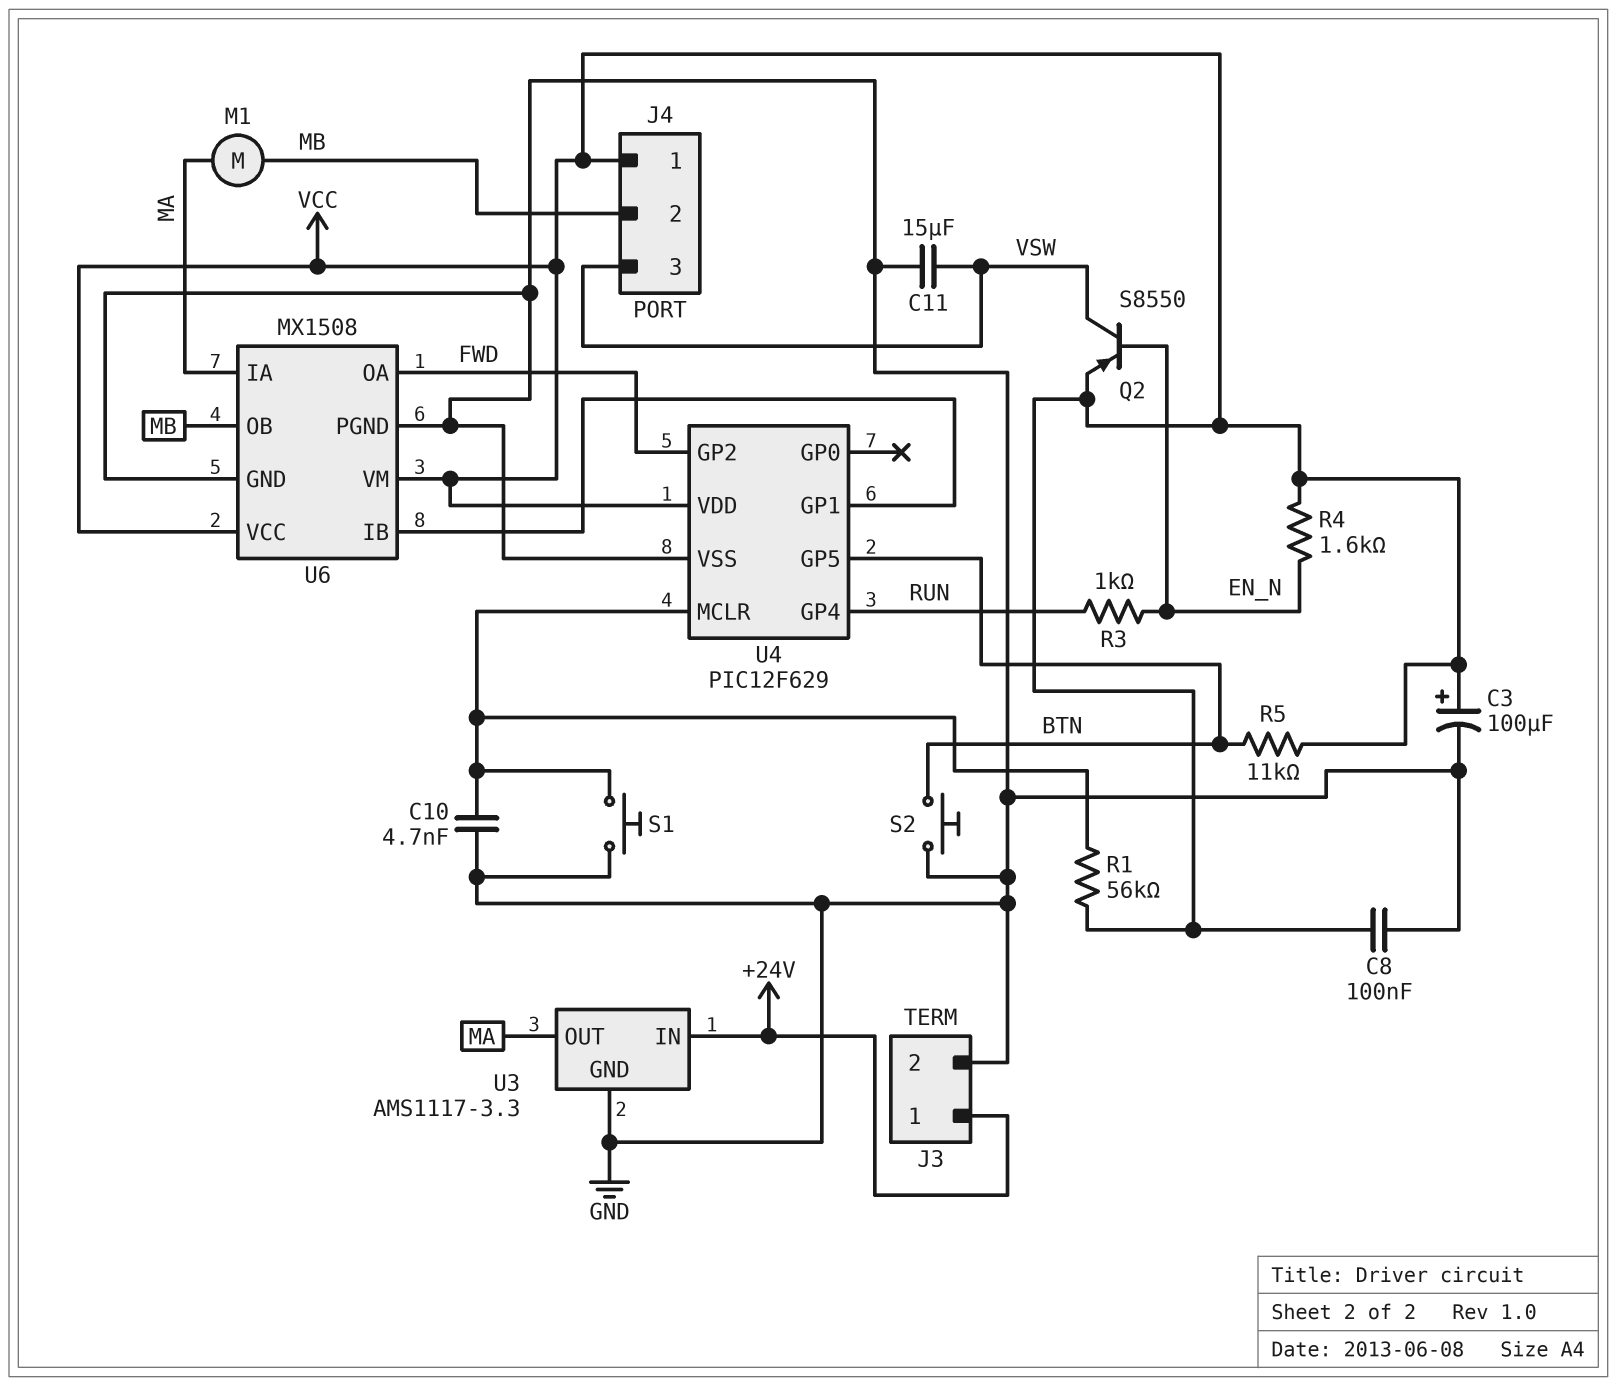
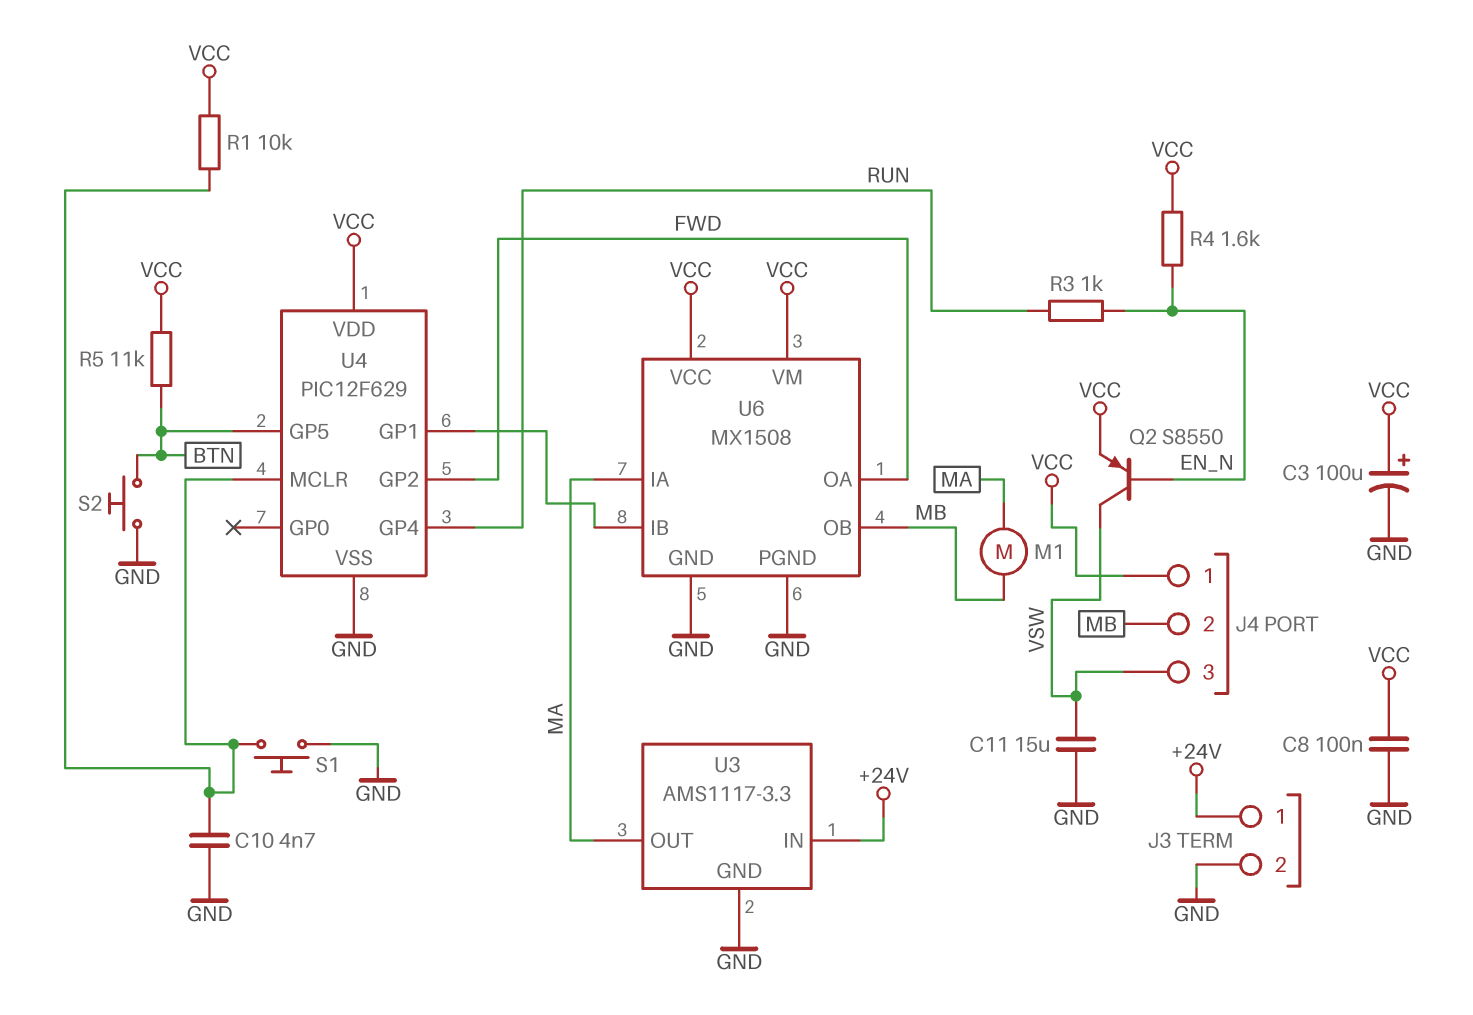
R1: 56k (U4/MCLR, VCC) -> 10k (U4/MCLR, VCC)

